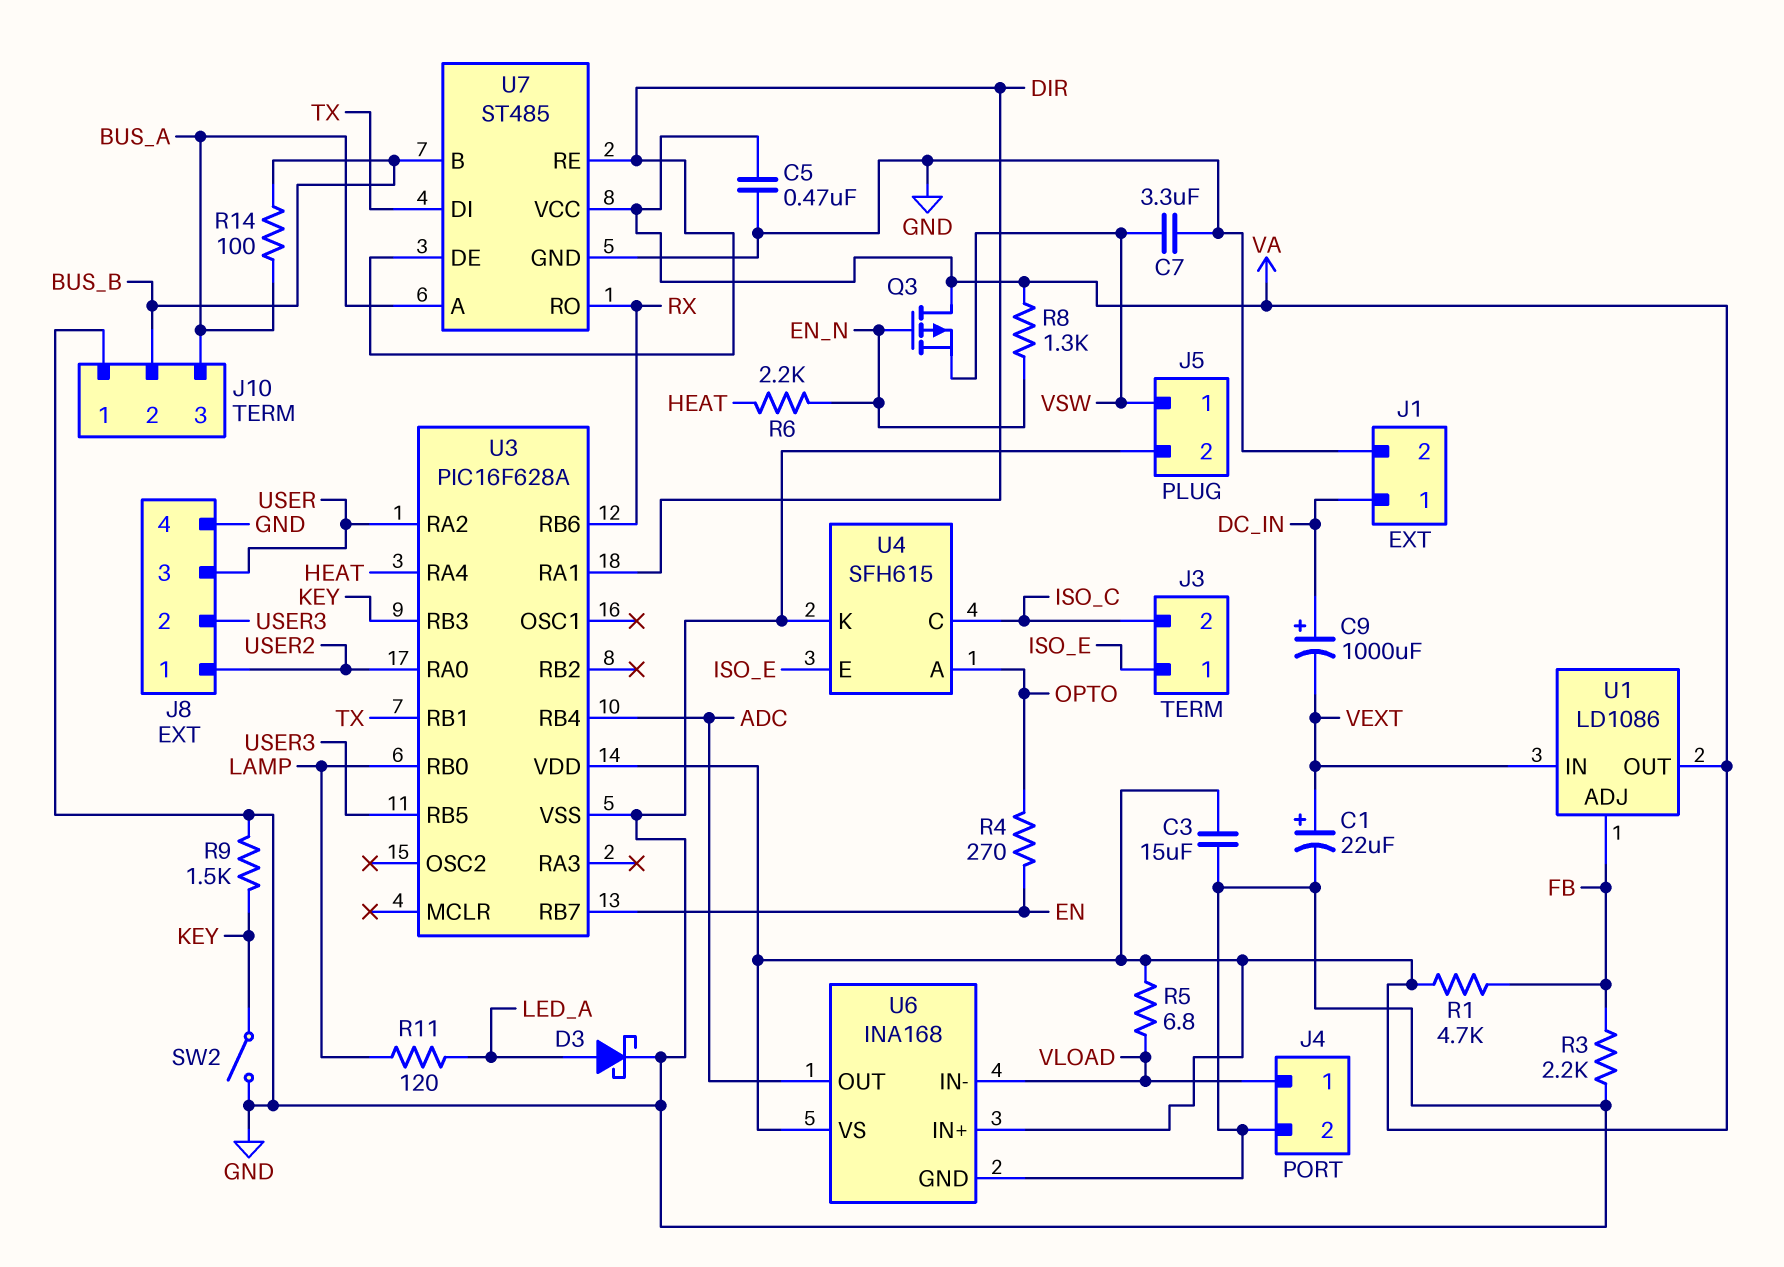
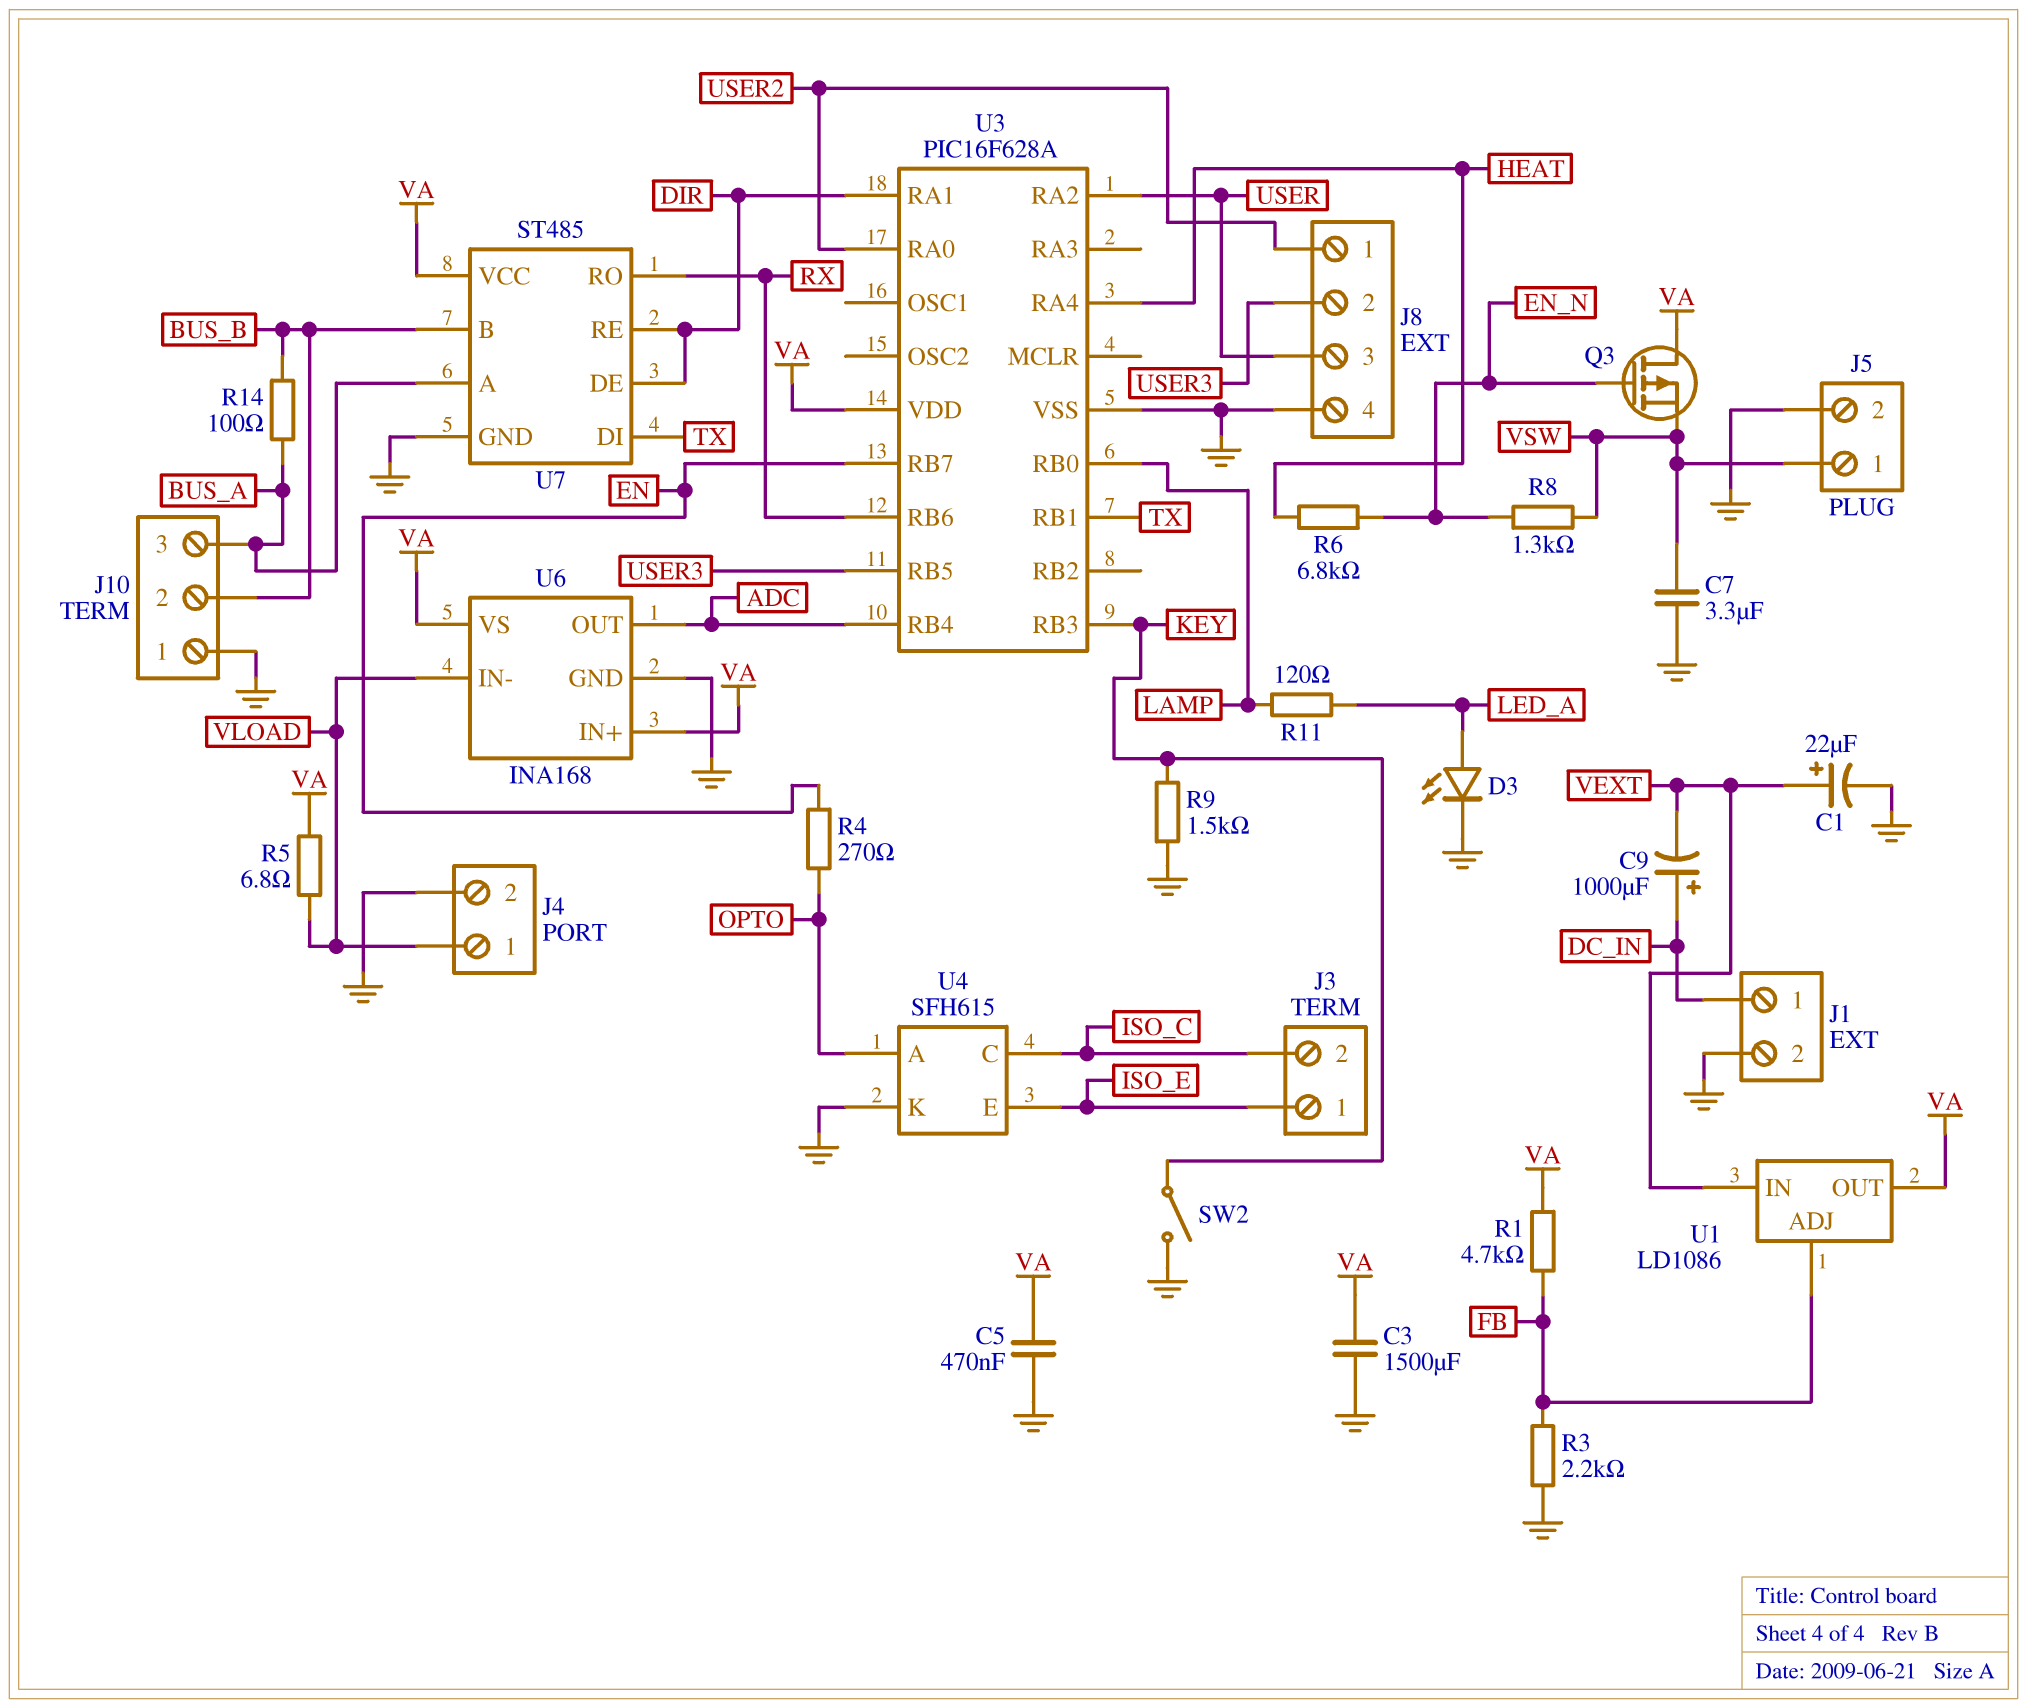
C3: 15uF (GND, VA) -> 1500uF (GND, VA)
D3: schottky (A LED_A, K GND) -> LED (A LED_A, K GND)
R6: 2.2k (EN_N, HEAT) -> 6.8k (EN_N, HEAT)
R8: 1.3k (EN_N, VA) -> 1.3k (EN_N, VSW)

